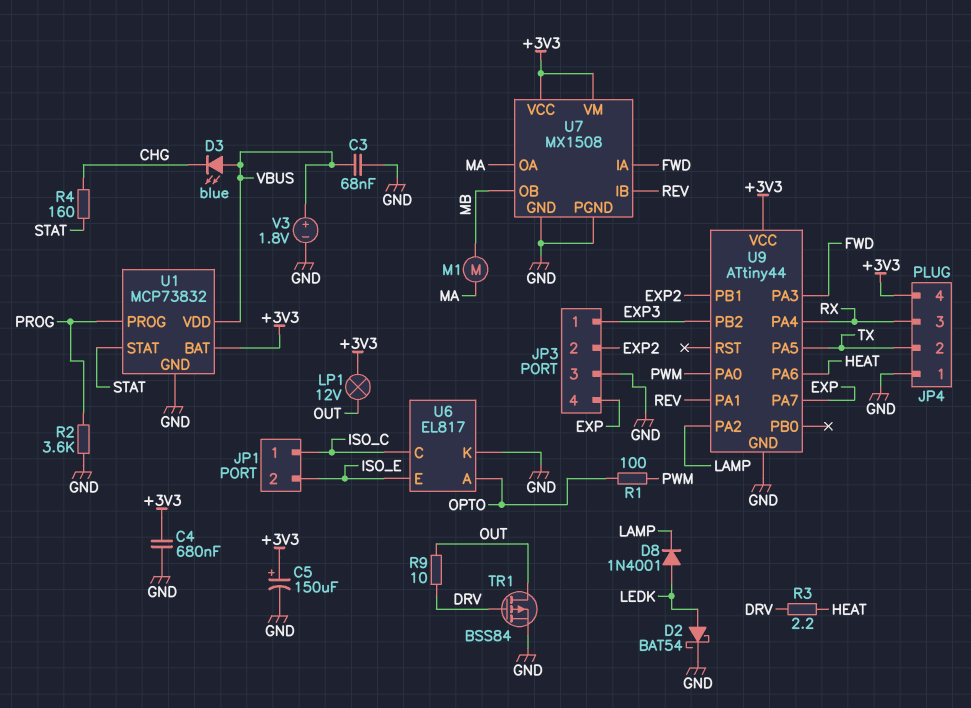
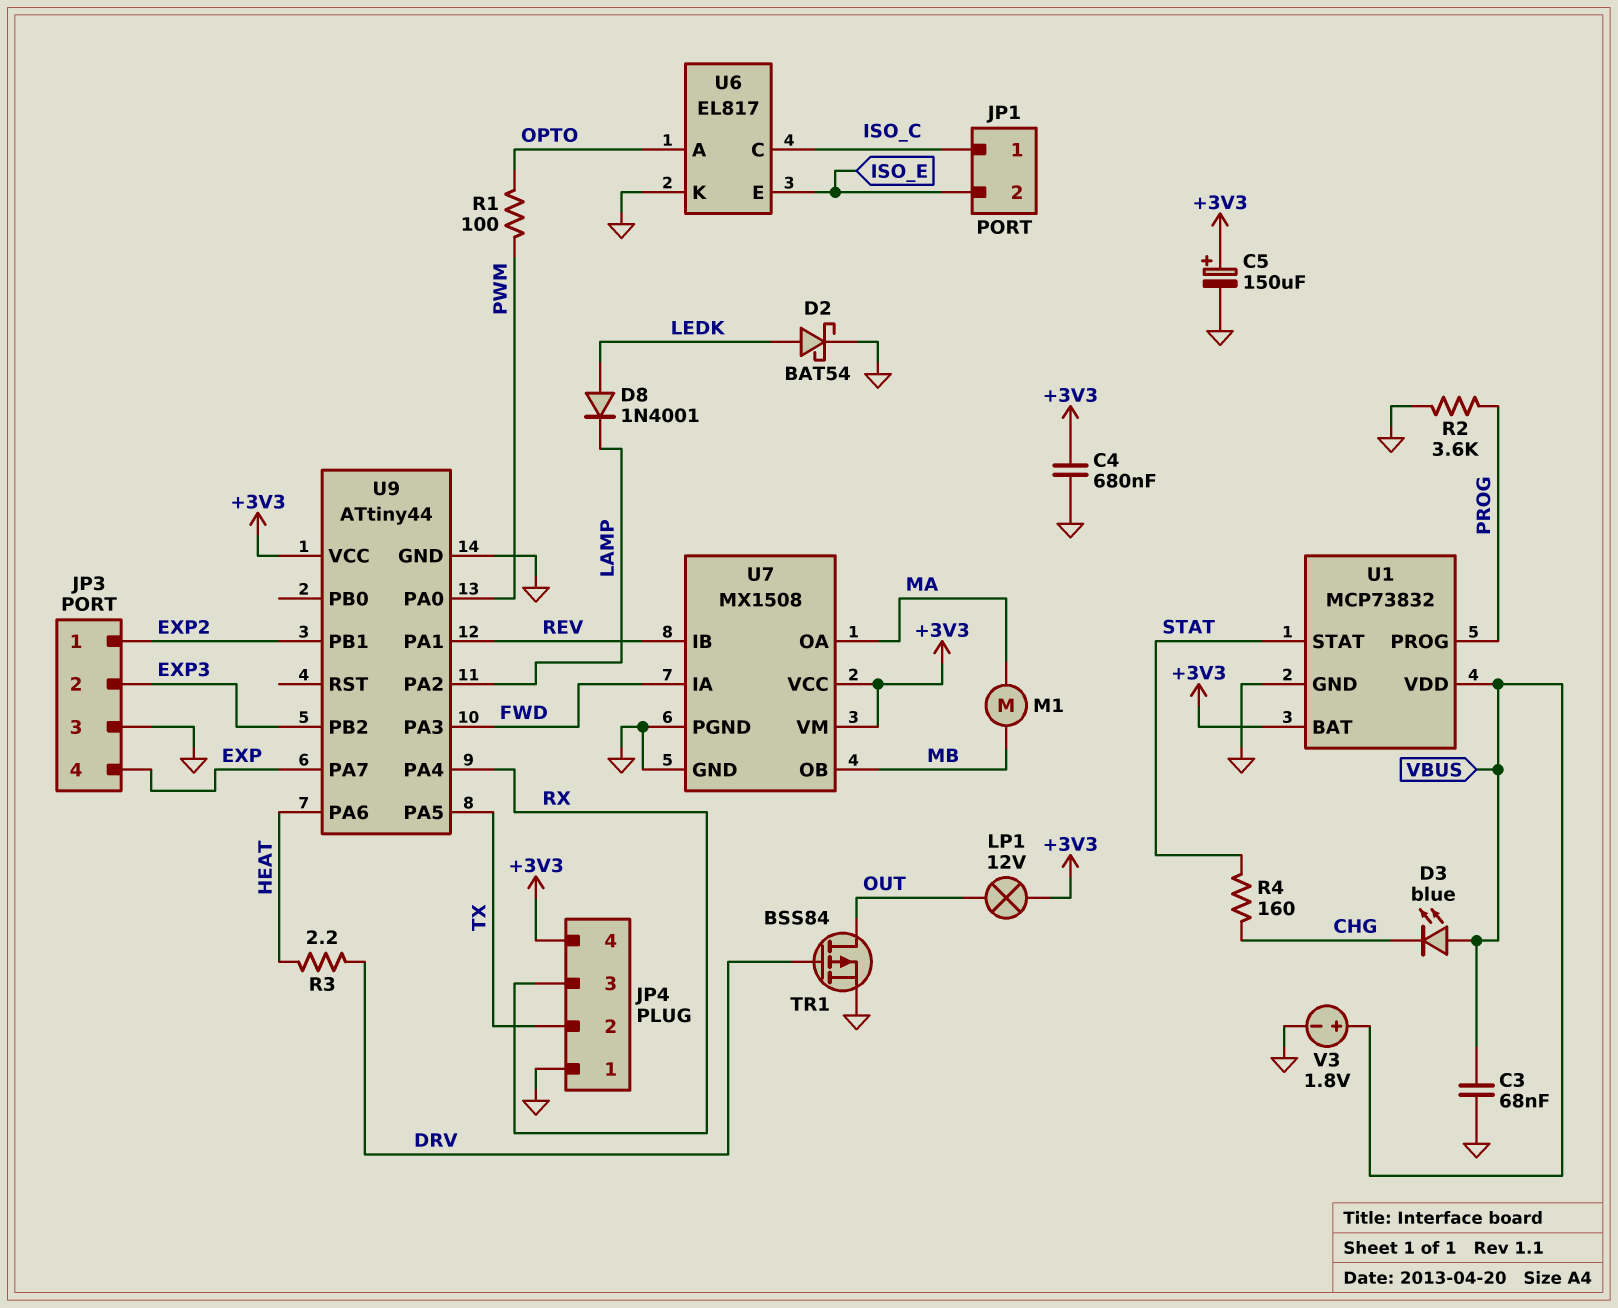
JP3 pin 1: EXP3 -> EXP2
JP3 pin 2: EXP2 -> EXP3
R9: 10 (DRV, OUT) -> none

